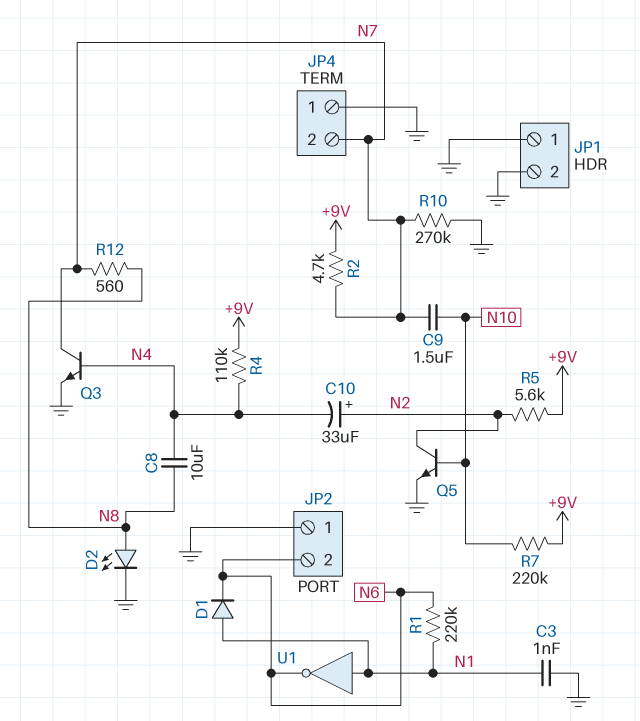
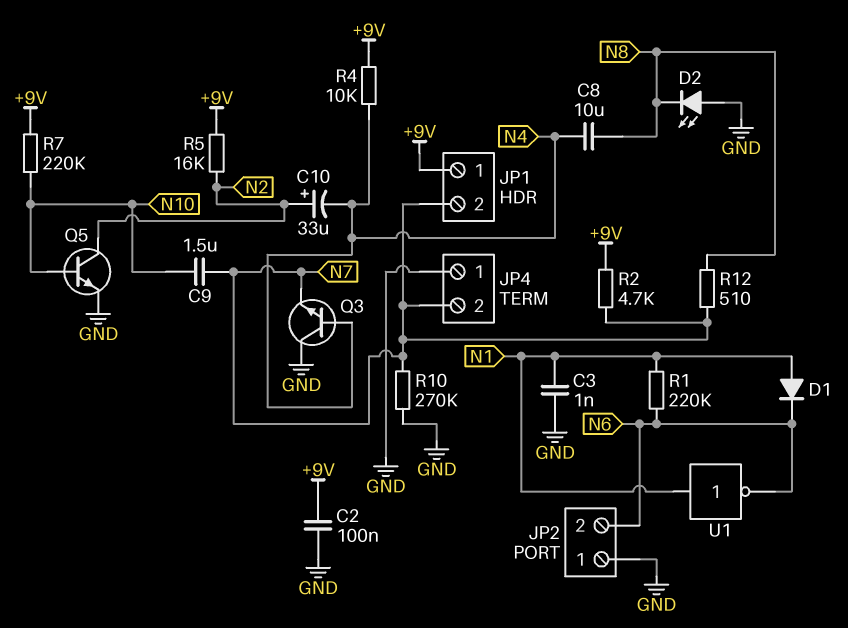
C2: none -> 100nF (+9V, GND)
D2: LED (A N8, K GND) -> LED (A GND, K N8)
JP1 pin 1: GND -> +9V
JP1 pin 2: GND -> N7
Q3: NPN (B N4, C N7, E GND) -> NPN (B N4, C GND, E N7)
R4: 110k (+9V, N4) -> 10k (+9V, N4)
R5: 5.6k (+9V, N2) -> 16k (+9V, N2)
R12: 560 (N7, N8) -> 510 (N7, N8)

